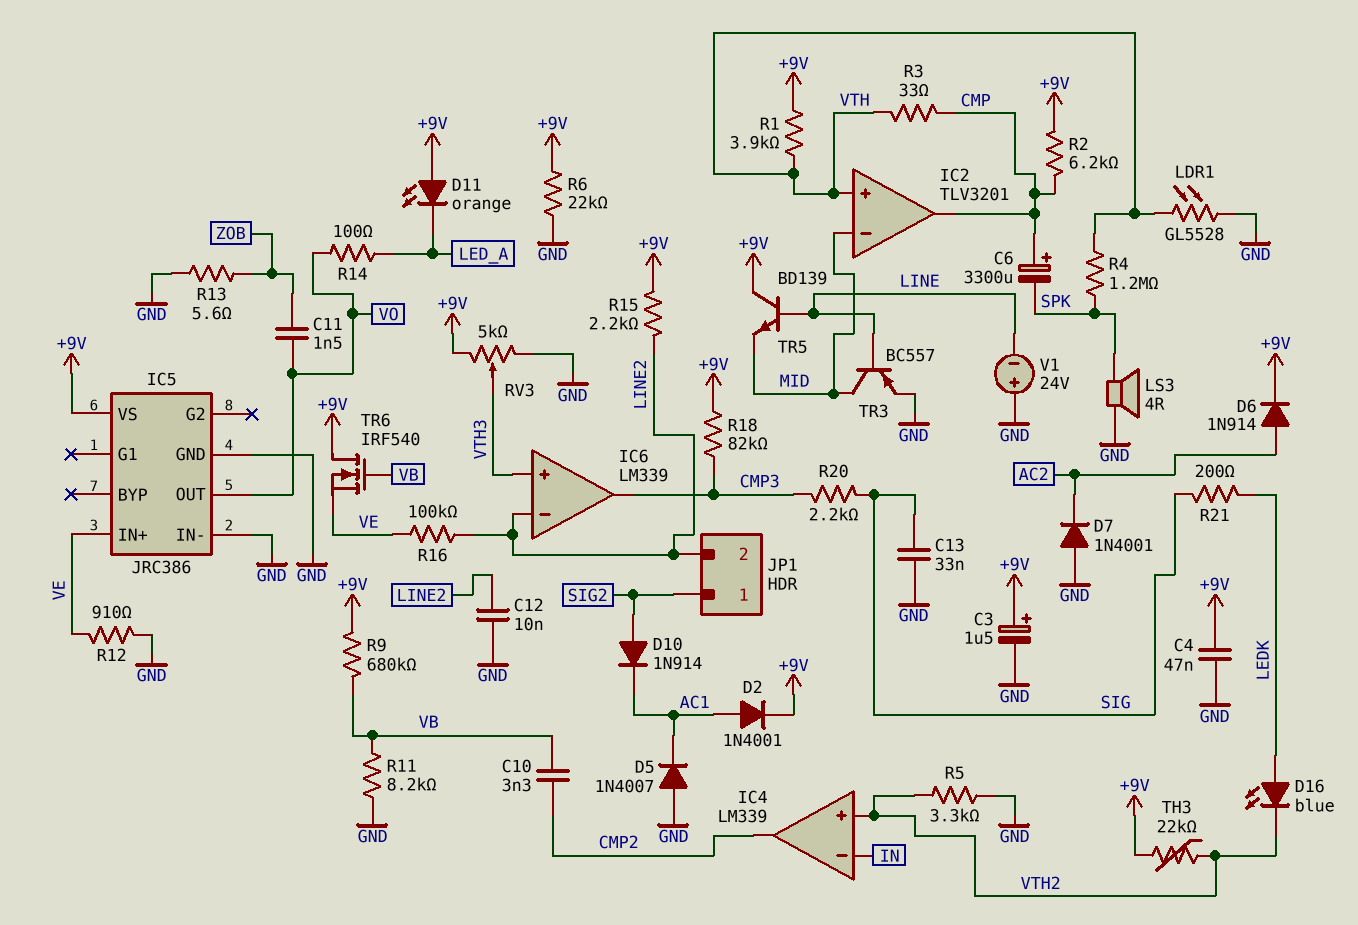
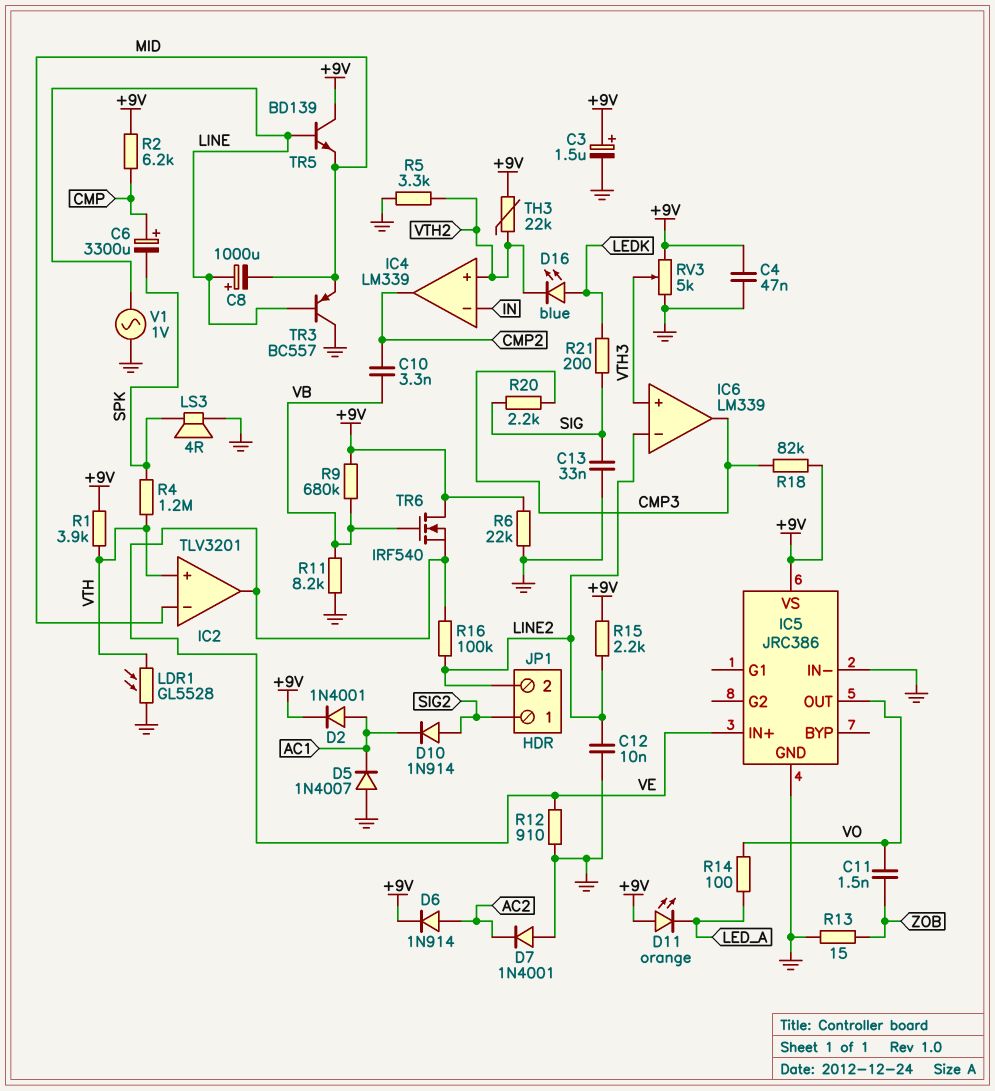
C8: none -> 1000uF (plus LINE, minus MID)
IC2 pin out: CMP -> VE
R3: 33 (CMP, VTH) -> none
R13: 5.6 (GND, ZOB) -> 15 (GND, ZOB)
TR3: PNP BC557 (B LINE, C MID, E GND) -> PNP BC557 (B LINE, C GND, E MID)
V1: 24V (plus GND, minus LINE) -> AC 1V (GND, LINE)

